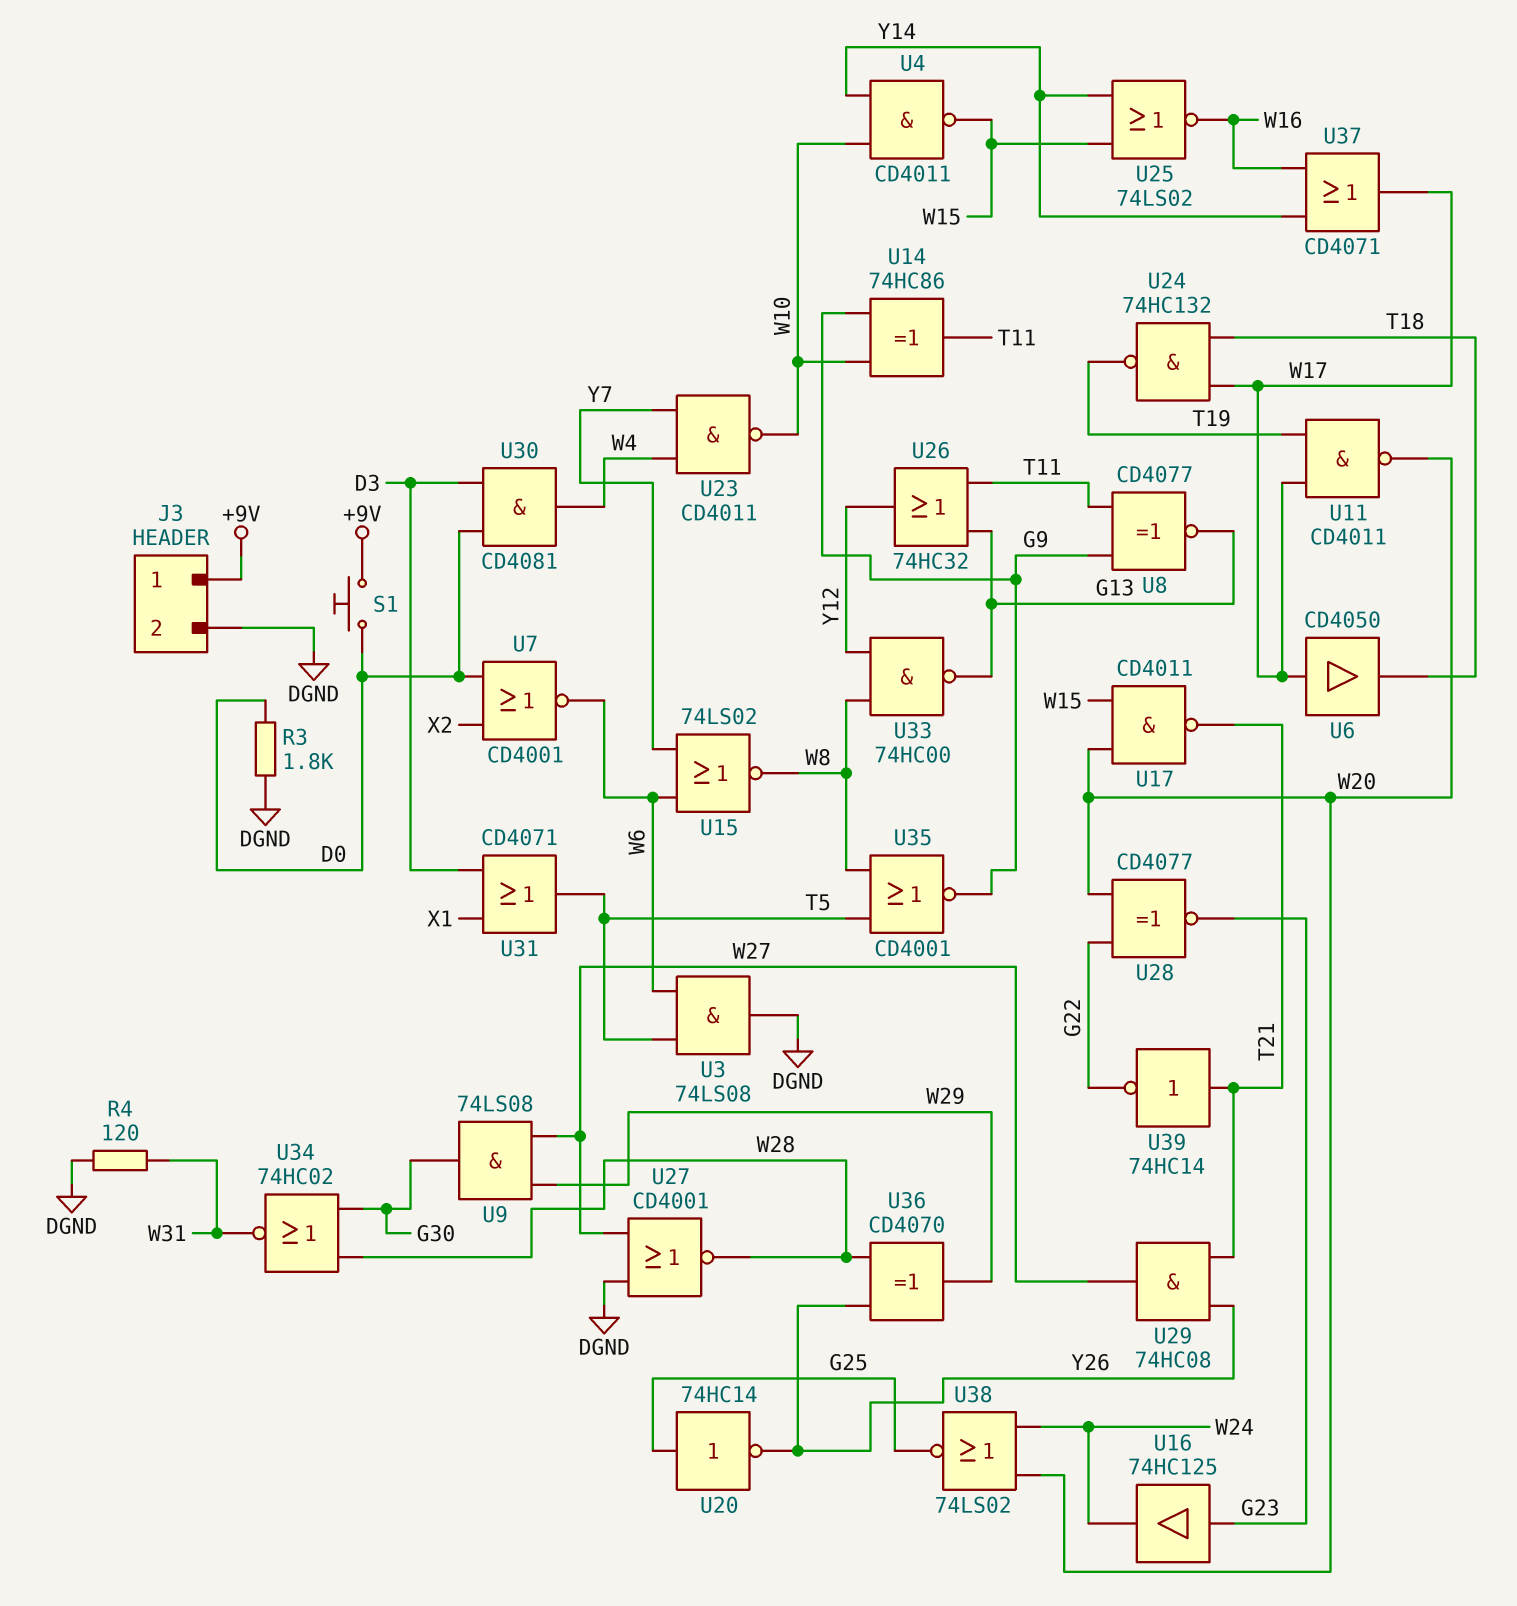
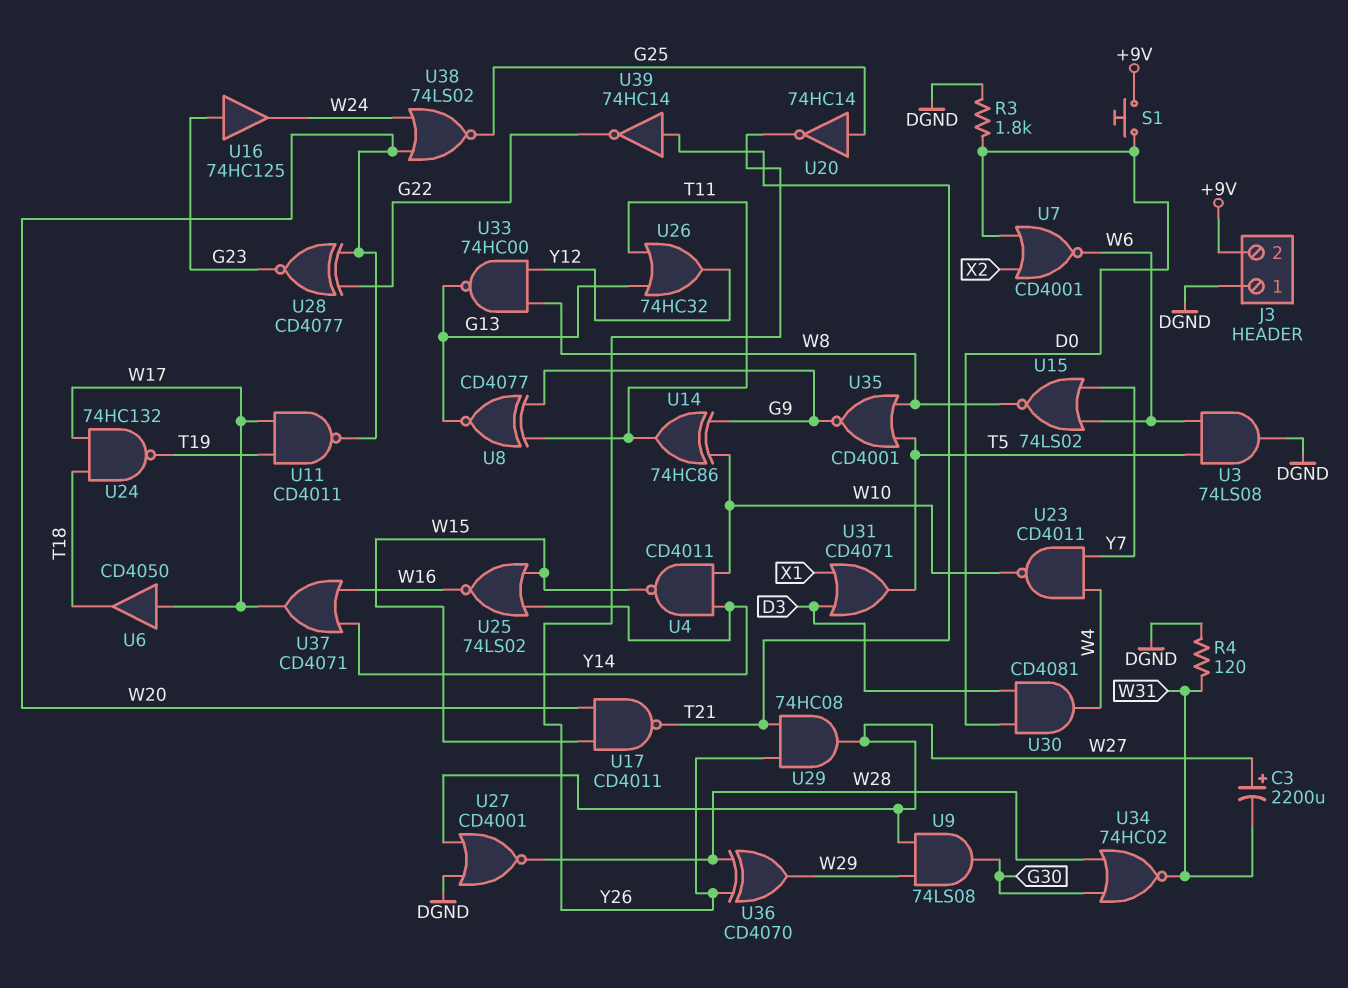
C3: none -> 2200uF (plus W27, minus W31)
J3 pin 1: +9V -> DGND
J3 pin 2: DGND -> +9V

